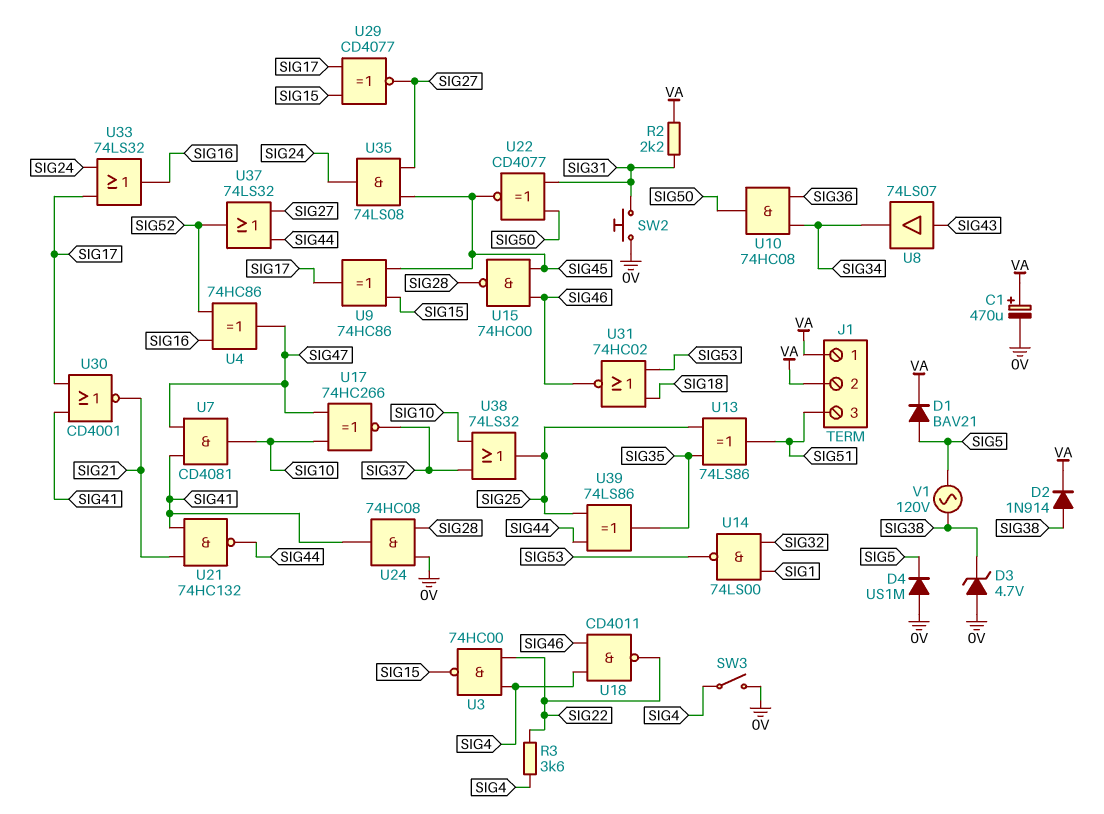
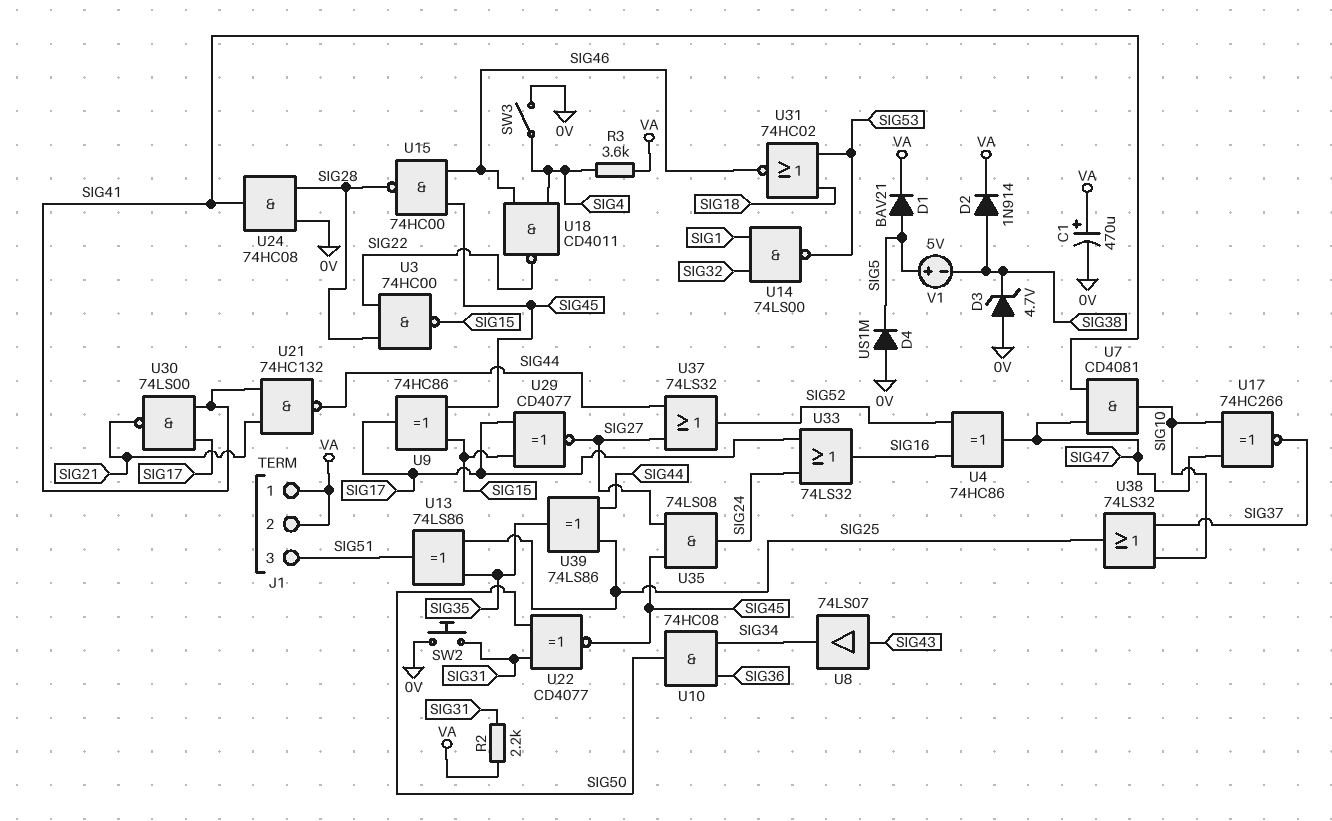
R3: 3.6k (SIG4, SIG22) -> 3.6k (SIG4, VA)
U3: NAND 74HC00 (in SIG4, in SIG22, out SIG15) -> NAND 74HC00 (in SIG22, in SIG28, out SIG15)
U30: NOR CD4001 (in SIG17, in SIG41, out SIG21) -> NAND 74LS00 (in SIG17, in SIG41, out SIG21)
V1: AC 120V (SIG5, SIG38) -> 5V (plus SIG5, minus SIG38)

